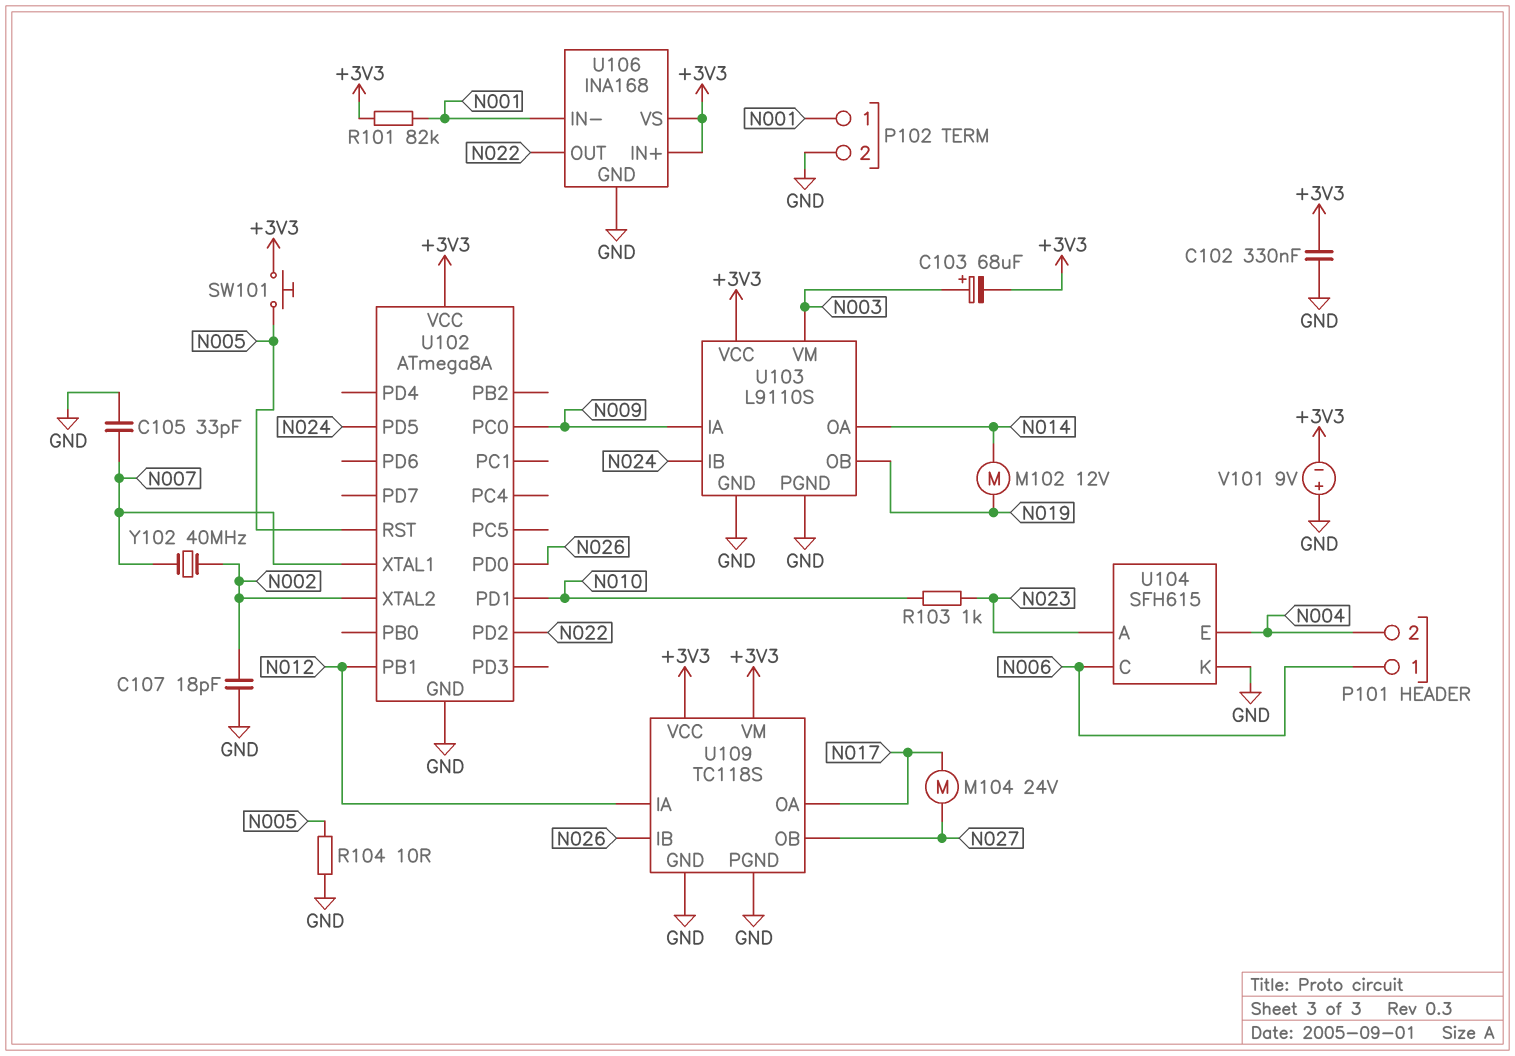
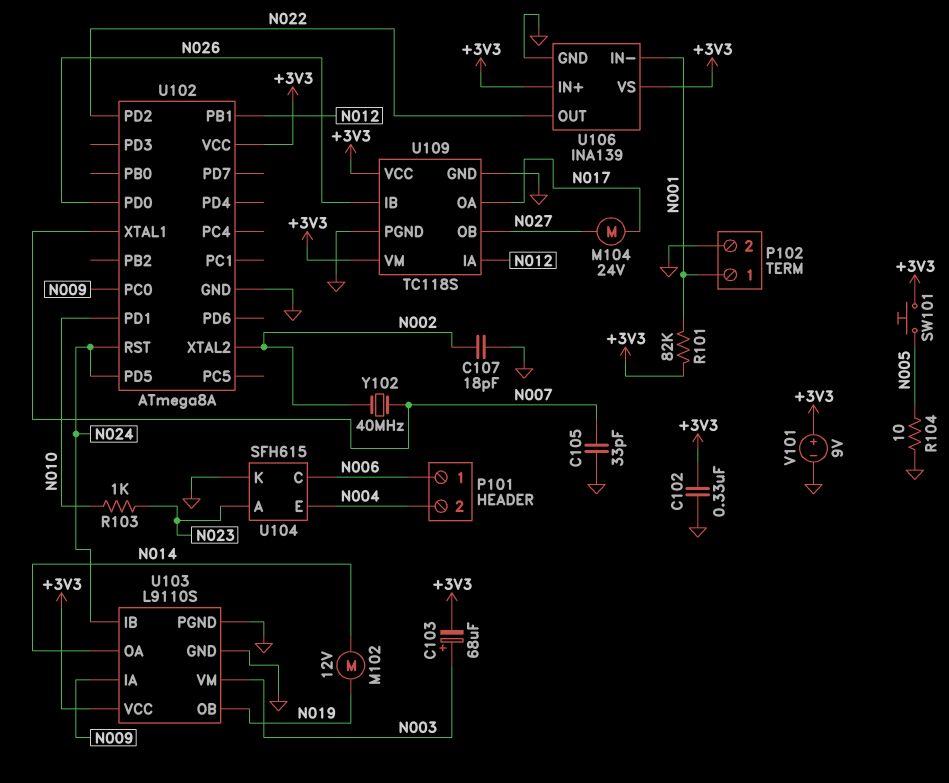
U102 pin RST: N005 -> N024
U106: INA168 -> INA139
V101: 9V (plus GND, minus +3V3) -> 9V (plus +3V3, minus GND)

